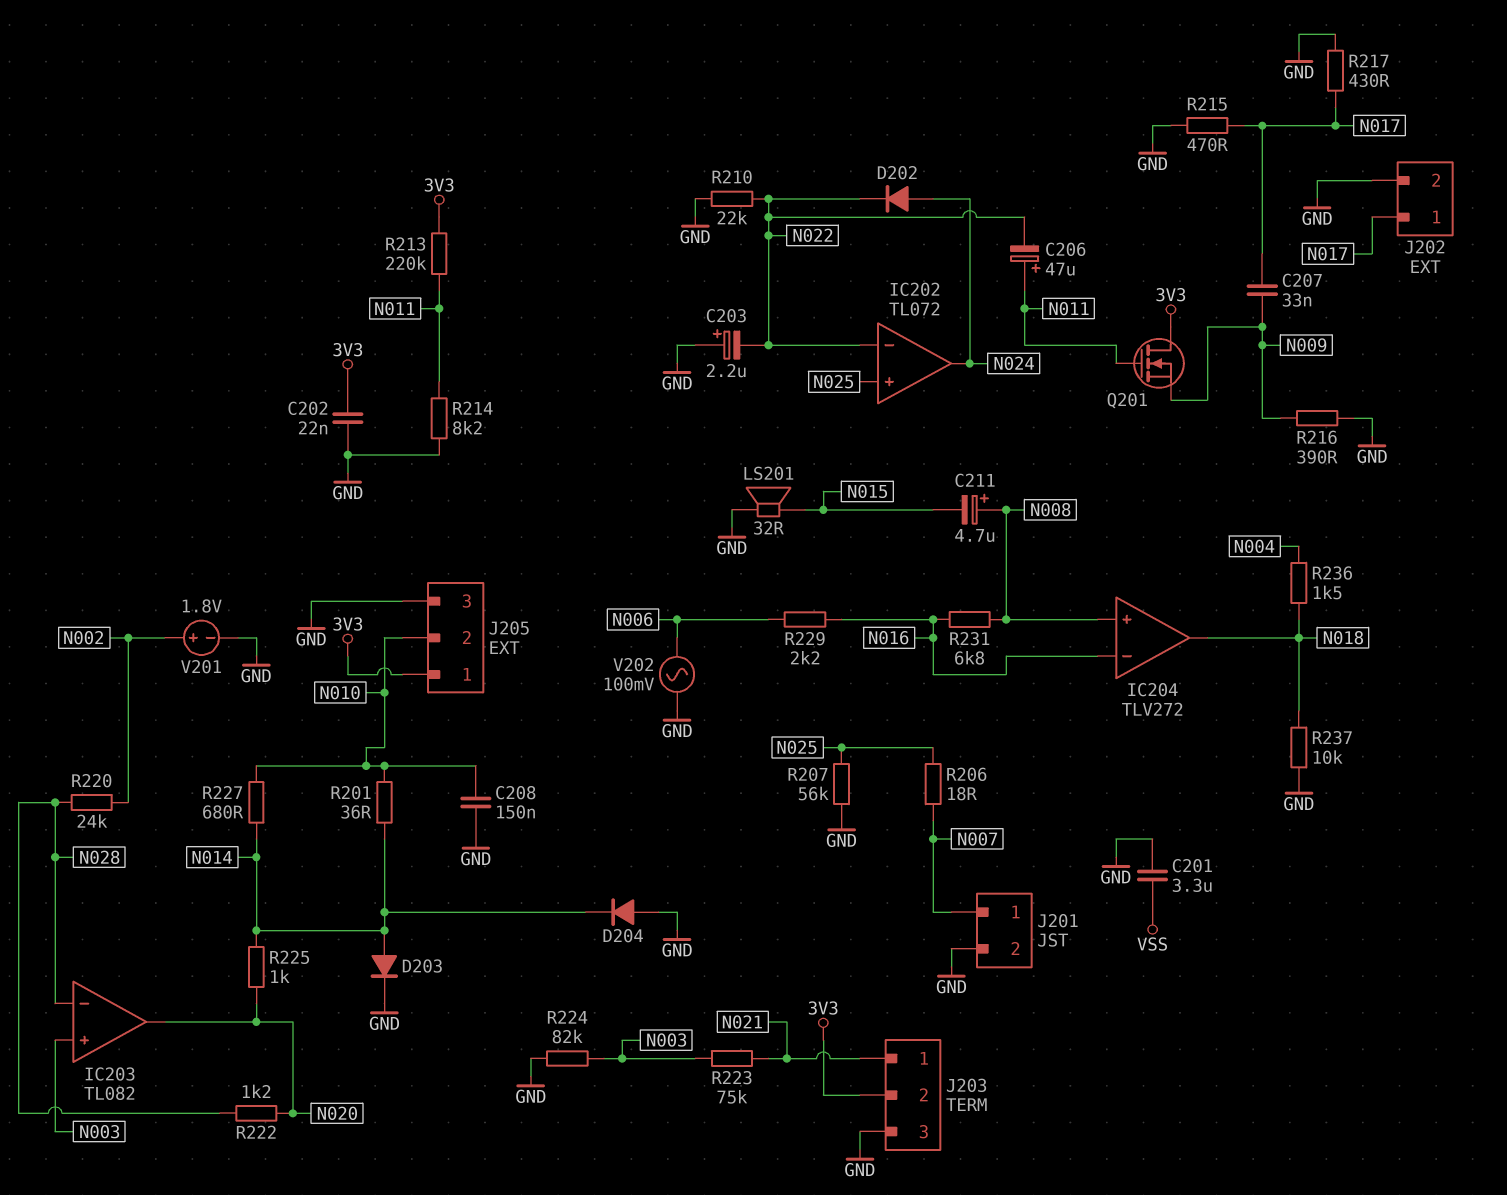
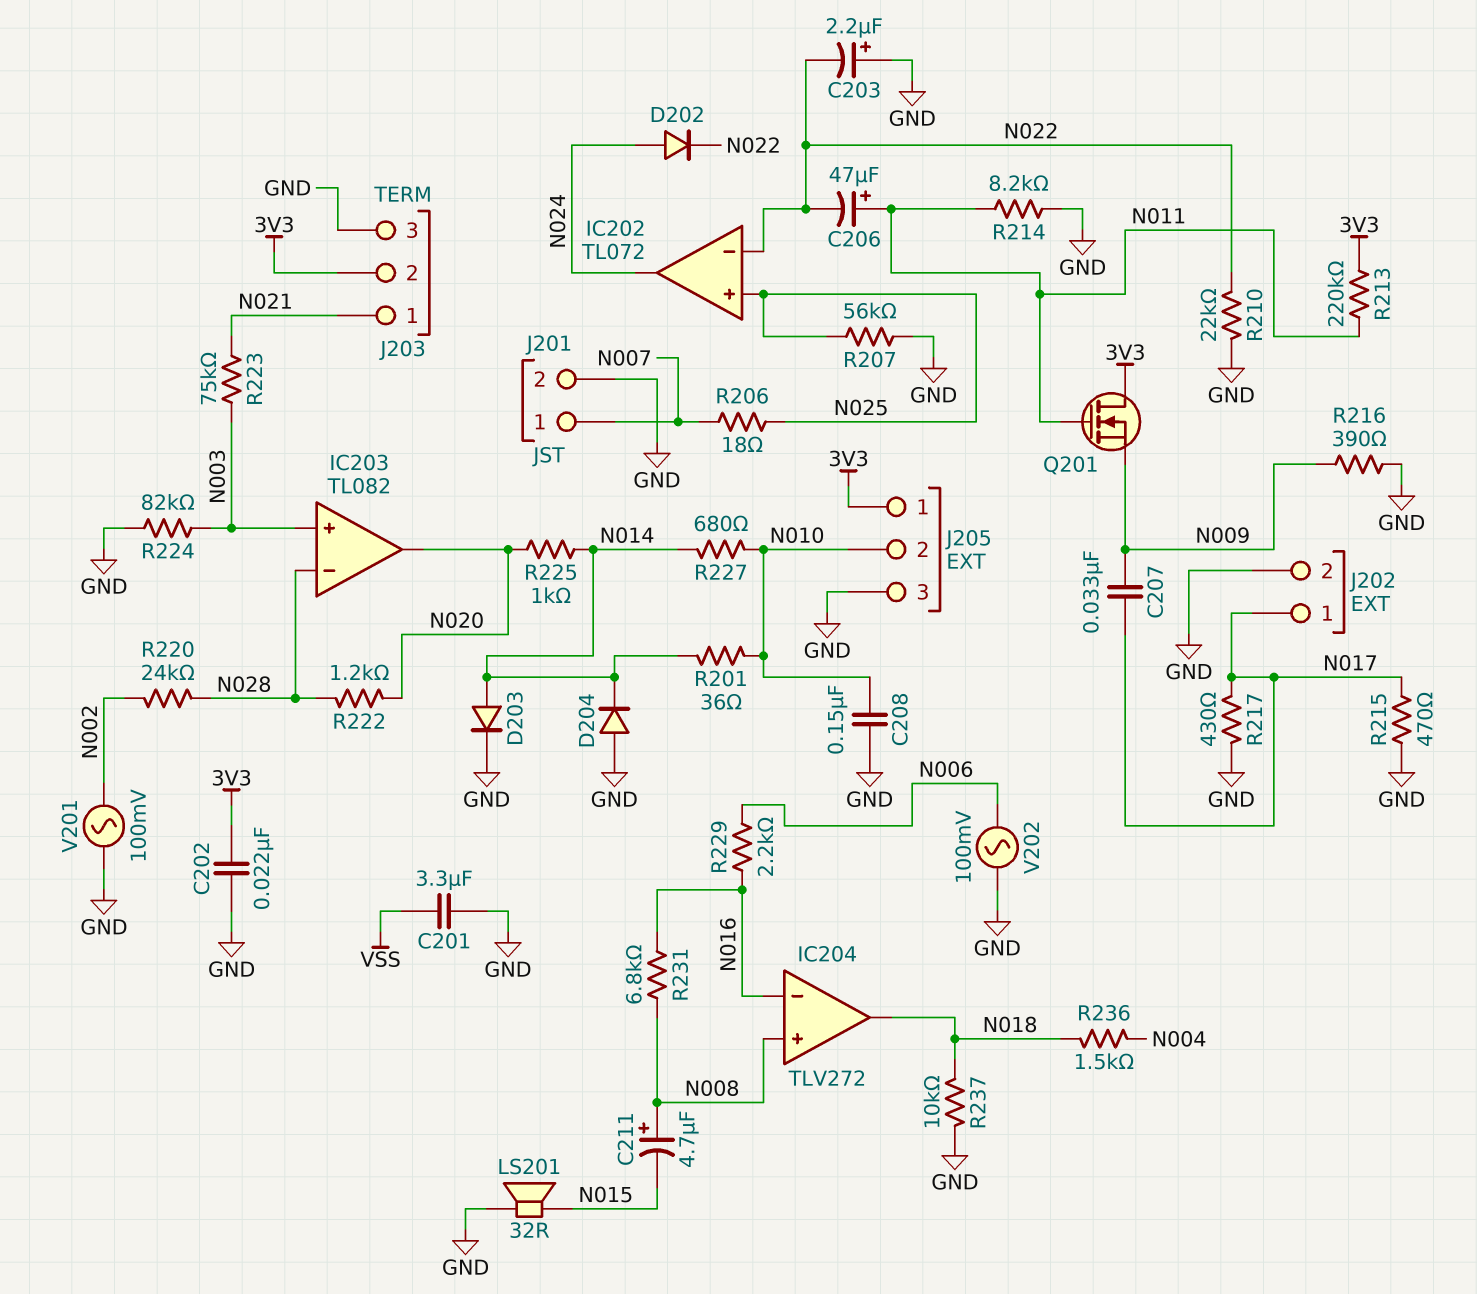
V201: 1.8V (plus N002, minus GND) -> AC 100mV (GND, N002)

